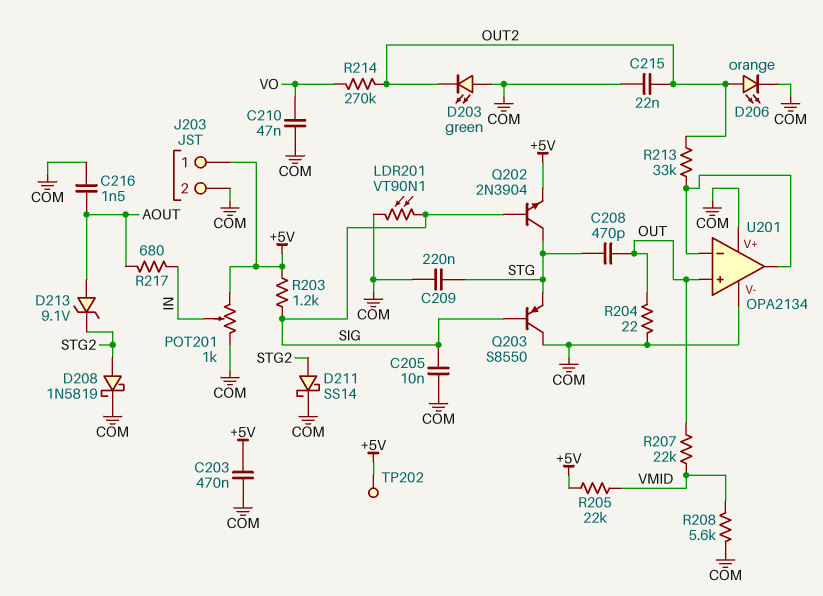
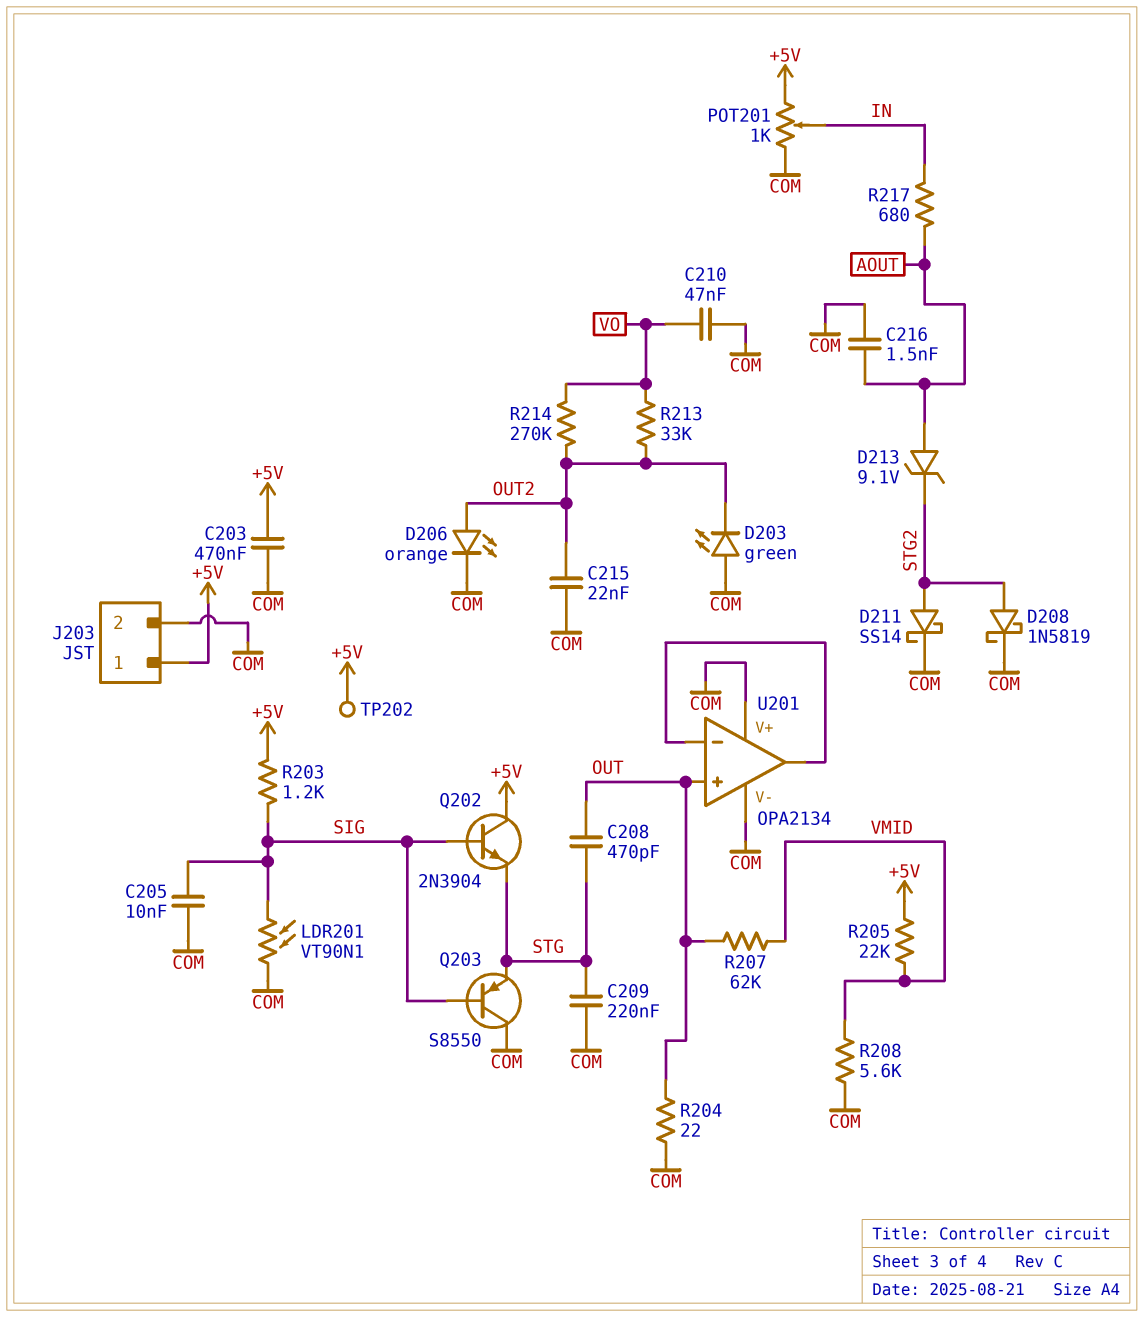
Q202: NPN 2N3904 (B SIG, C STG, E +5V) -> NPN 2N3904 (B SIG, C +5V, E STG)
R207: 22k (OUT, VMID) -> 62k (OUT, VMID)
R213: 33k (OUT2, U201/in-) -> 33k (OUT2, VO)

